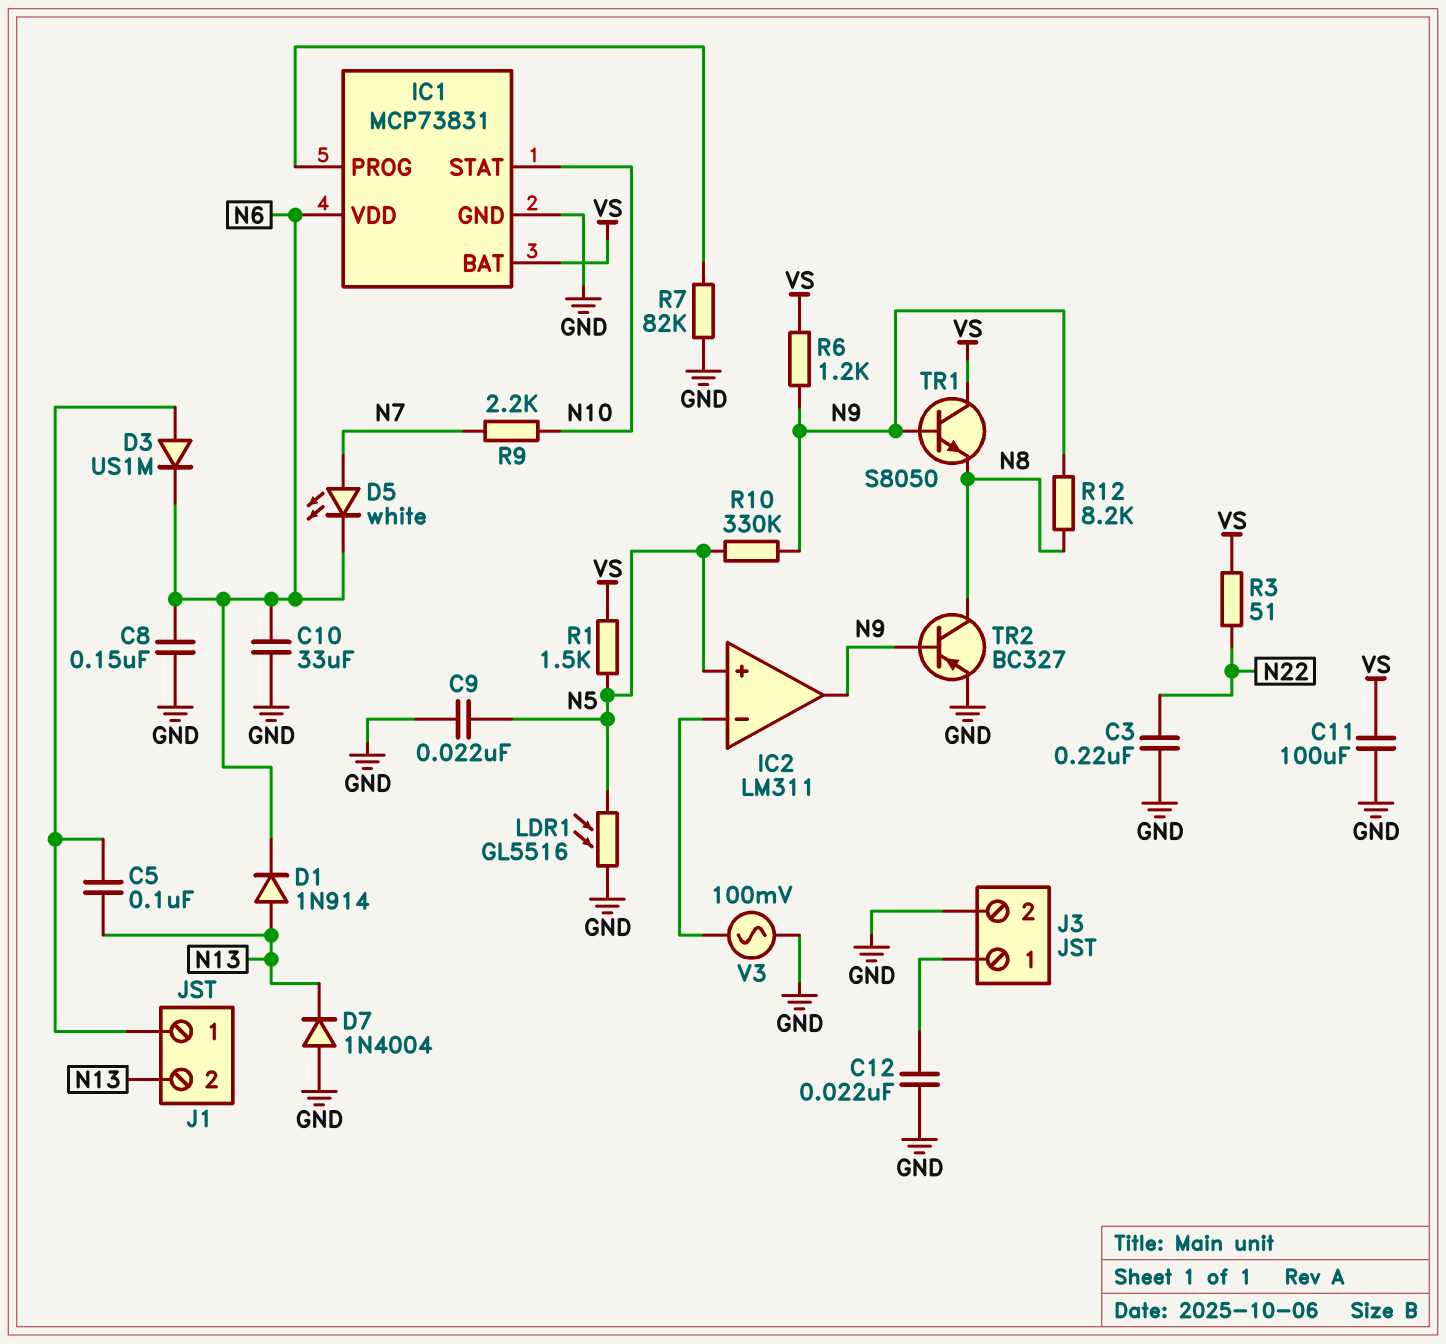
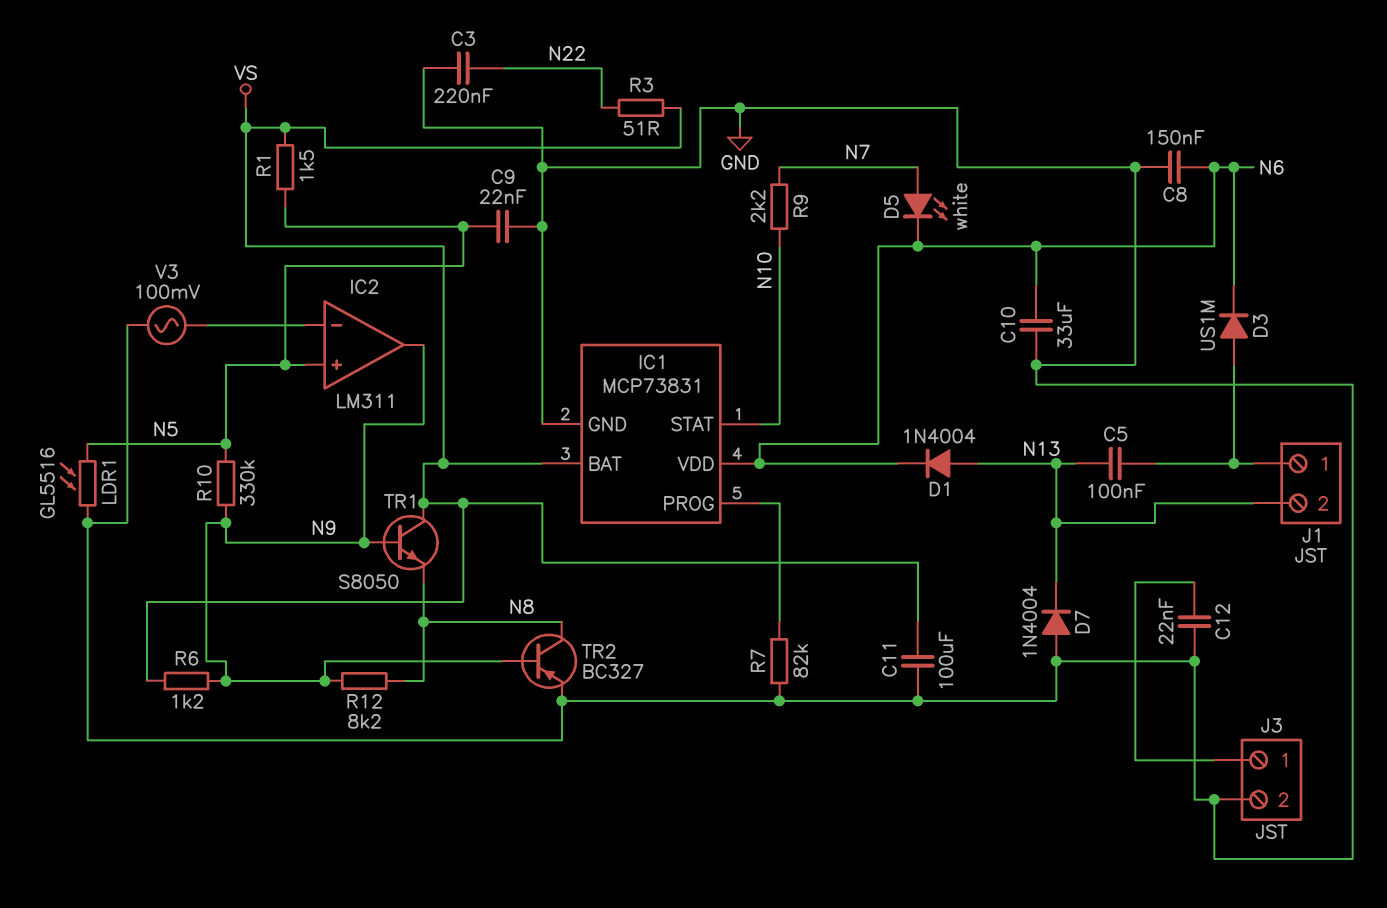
D1: diode 1N914 (A N13, K N6) -> diode 1N4004 (A N13, K N6)

